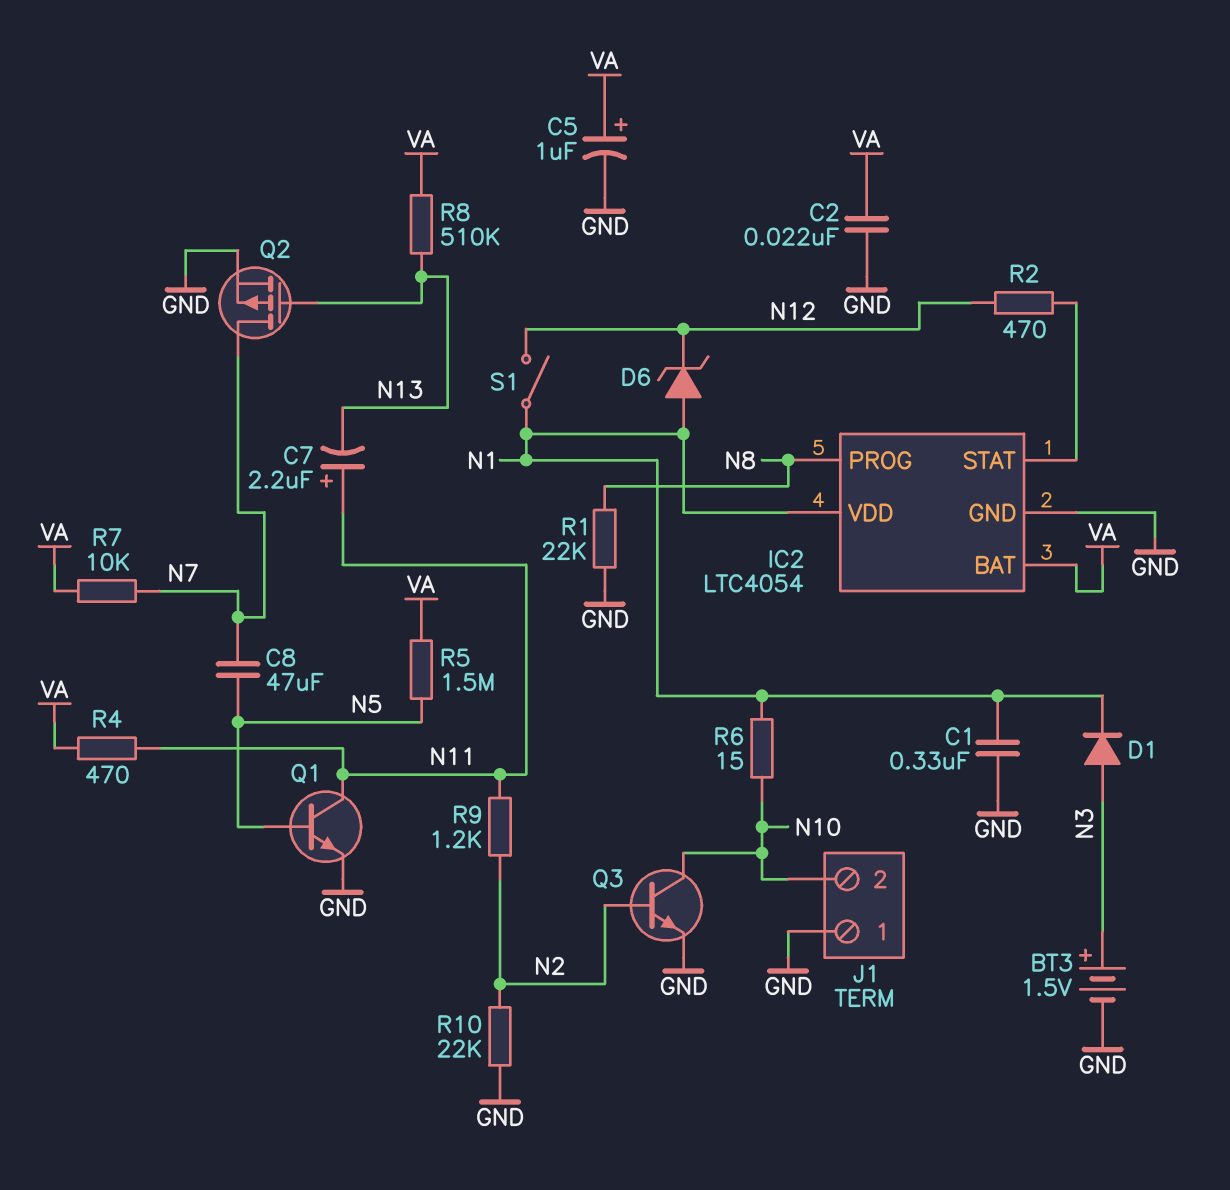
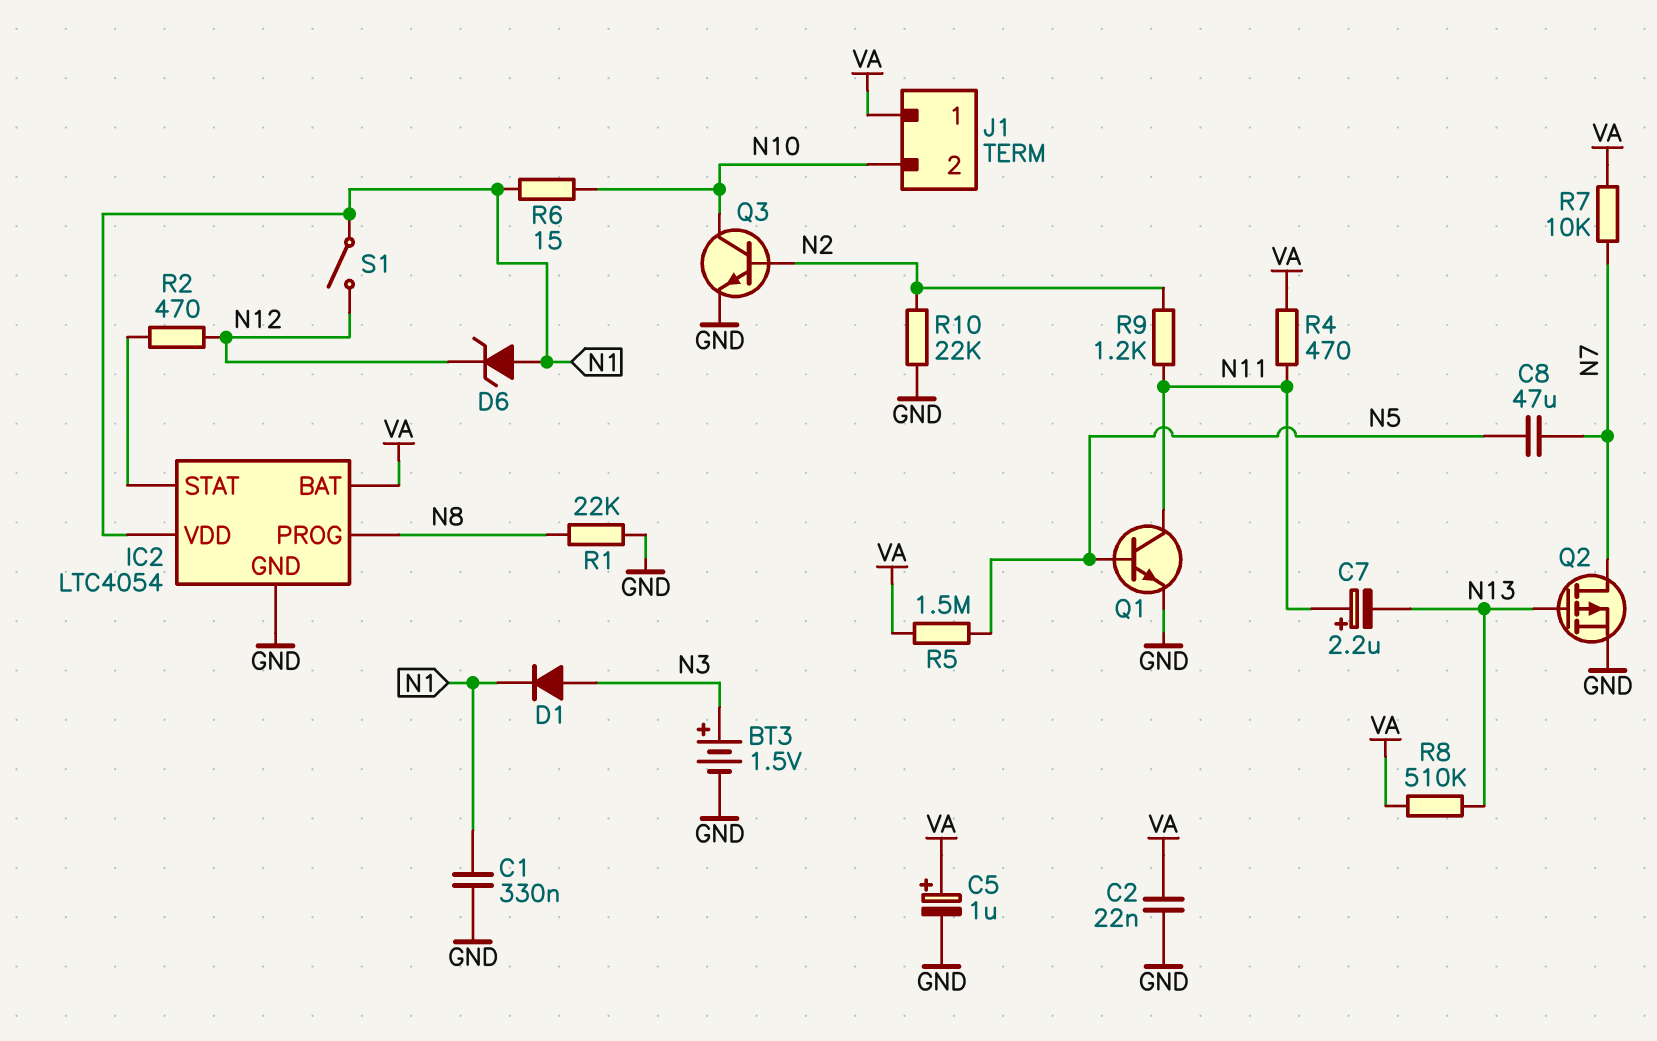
J1 pin 1: GND -> VA

